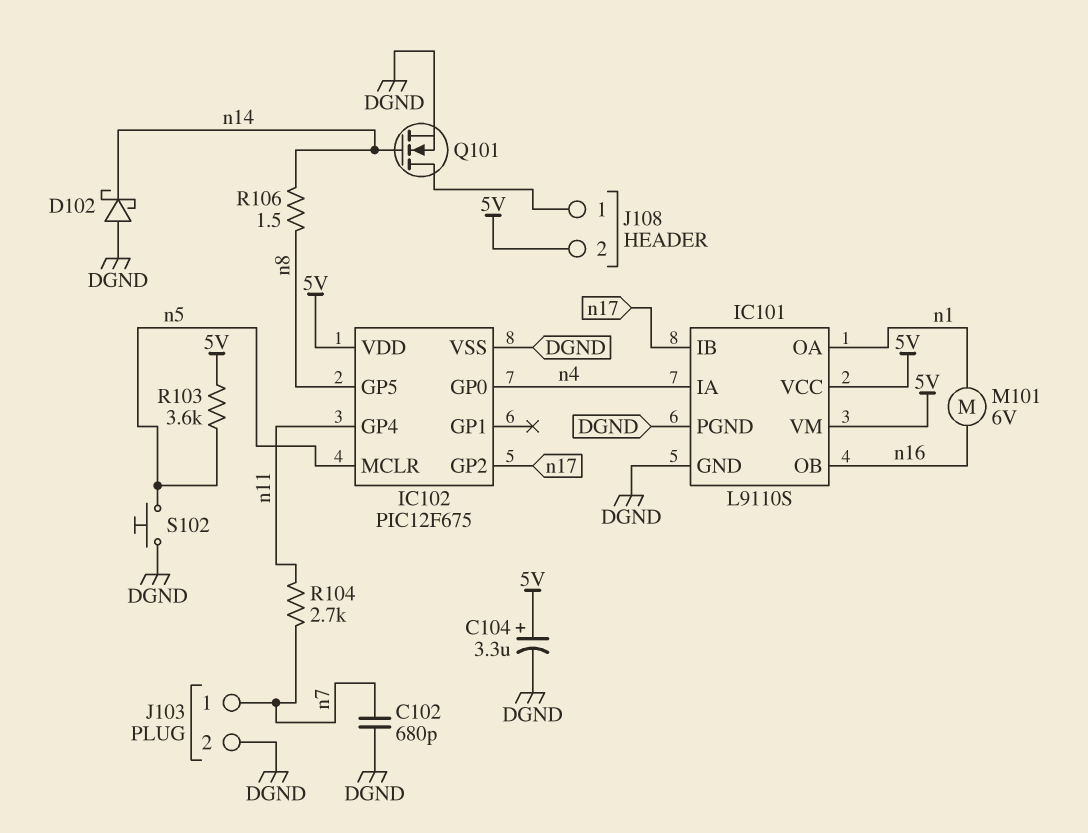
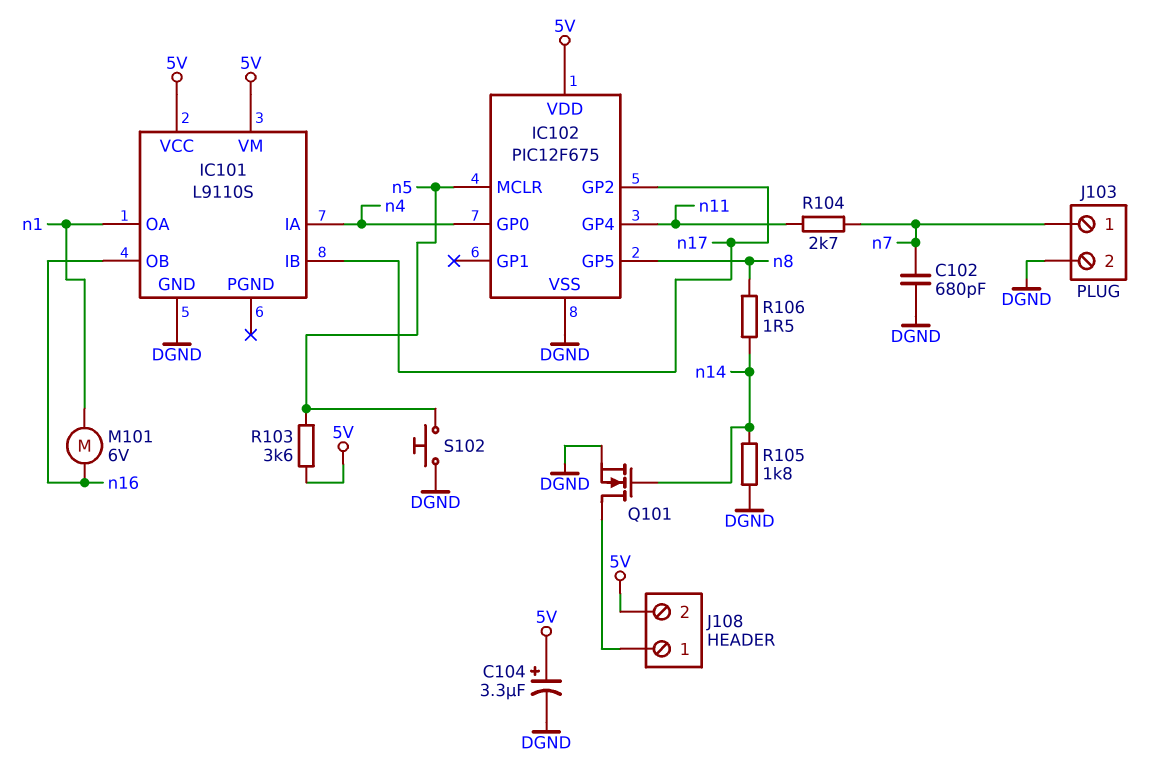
D102: schottky (A DGND, K n14) -> none
IC101 pin PGND: DGND -> none
R105: none -> 1.8k (DGND, n14)

